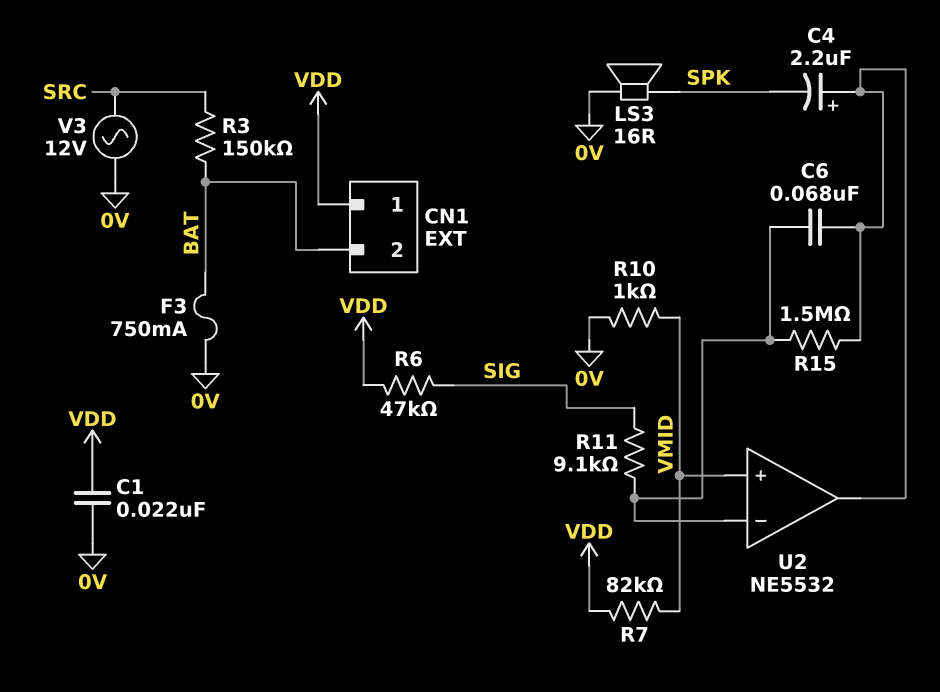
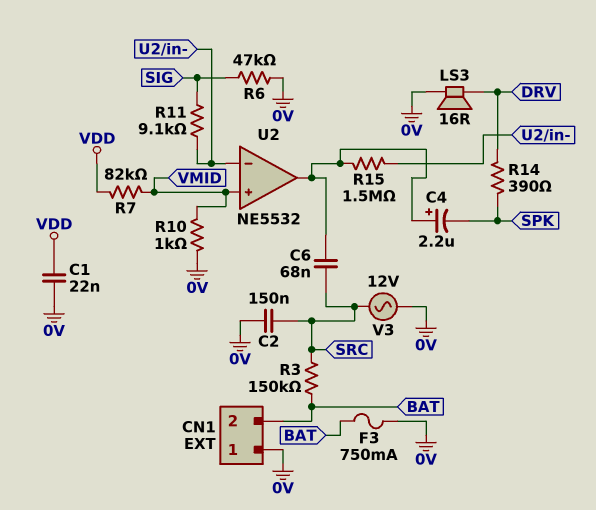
C2: none -> 150nF (0V, SRC)
C6: 68nF (U2/in-, U2/out) -> 68nF (SRC, U2/out)
CN1 pin 1: VDD -> 0V
LS3: speaker 16R (0V, SPK) -> speaker 16R (0V, DRV)
R6: 47k (SIG, VDD) -> 47k (0V, SIG)
R14: none -> 390 (DRV, SPK)

